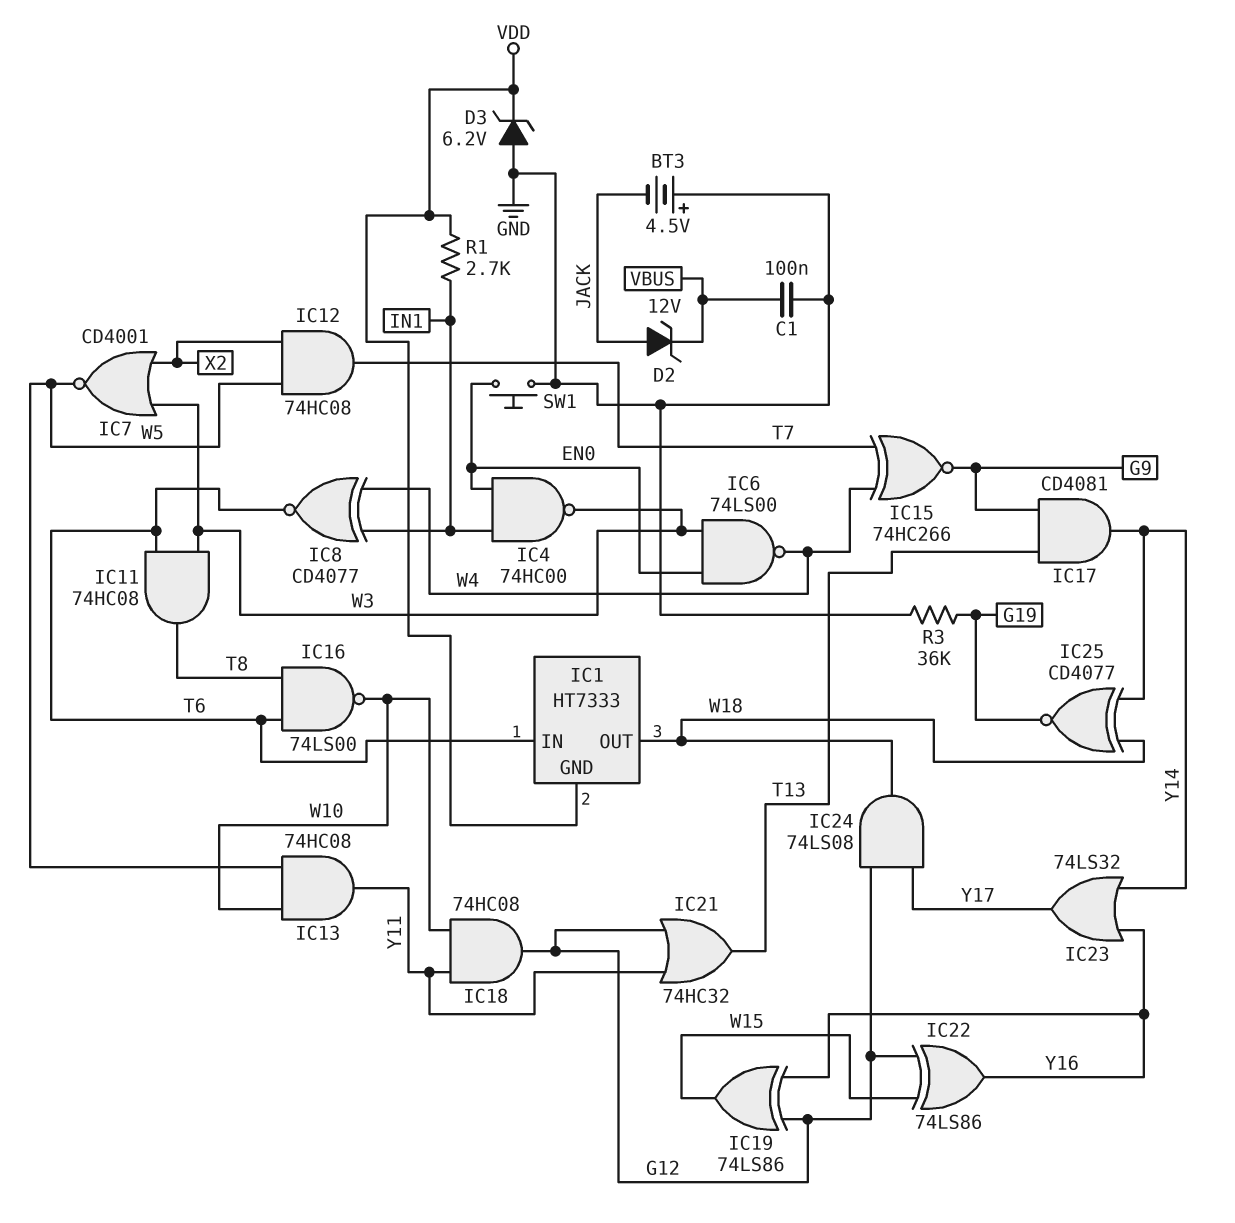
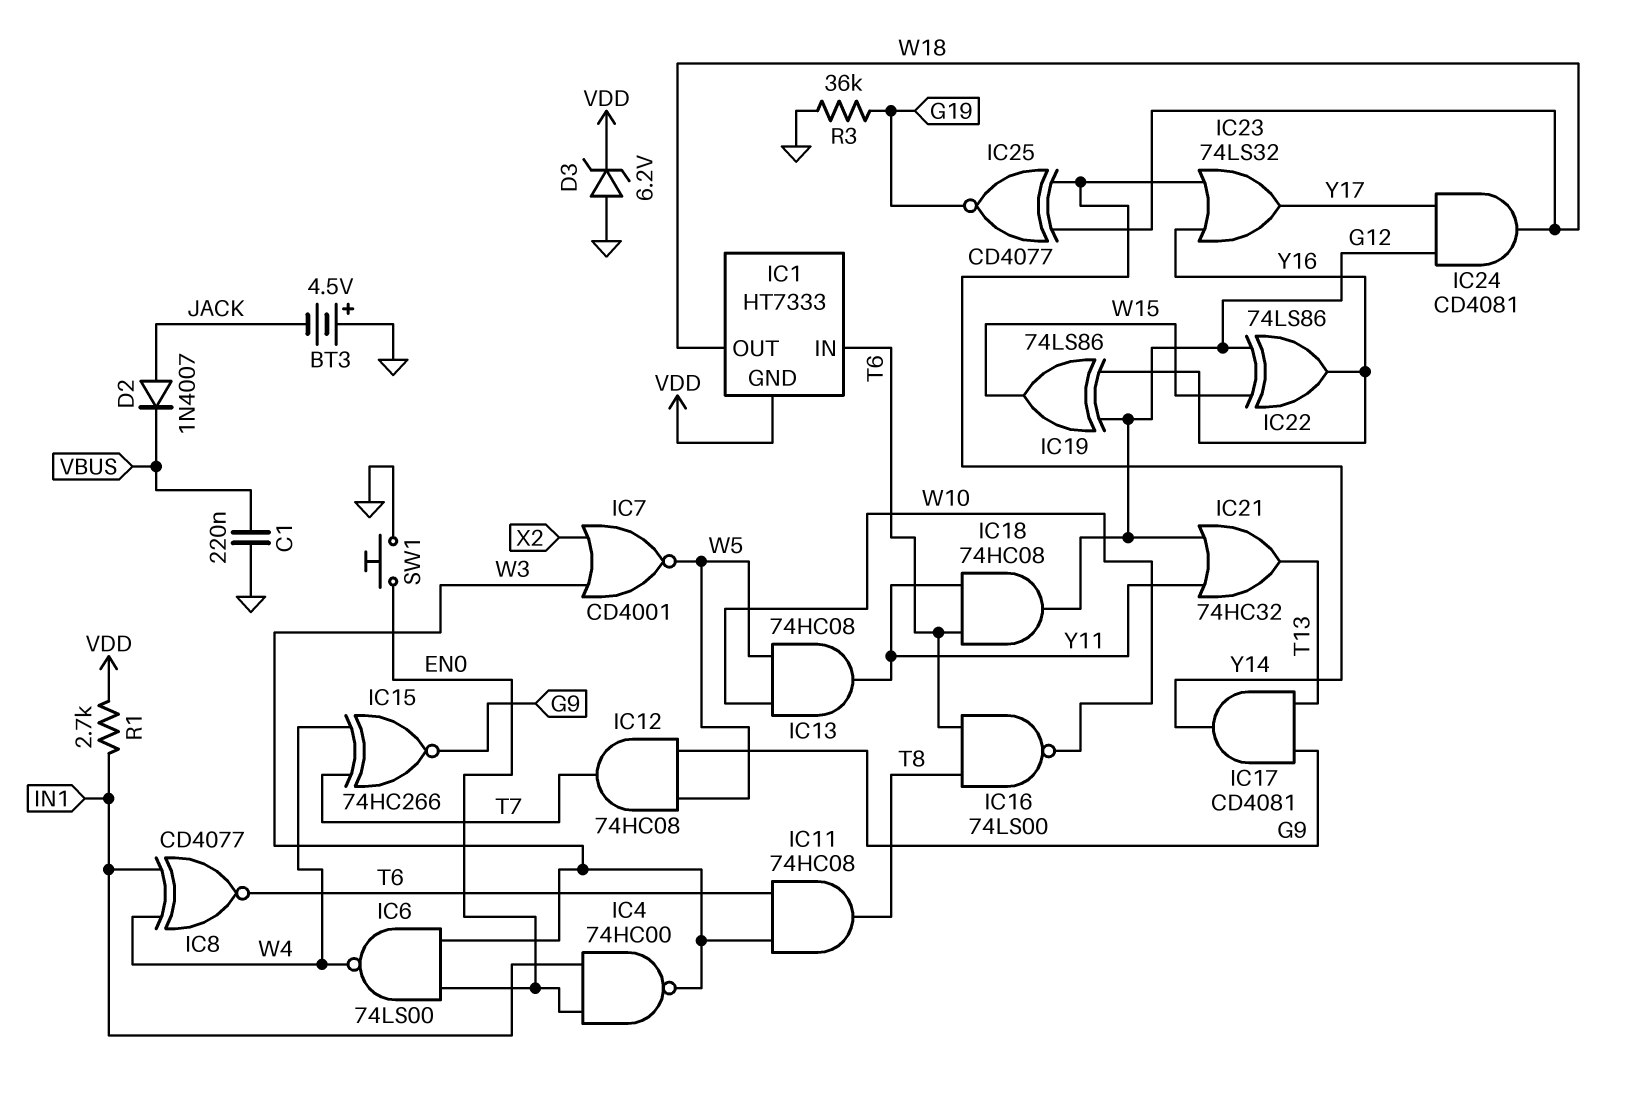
C1: 100nF (GND, VBUS) -> 220nF (GND, VBUS)
D2: zener 12V (A JACK, K VBUS) -> diode 1N4007 (A JACK, K VBUS)
IC12: AND 74HC08 (in W5, in X2, out T7) -> AND 74HC08 (in G9, in W5, out T7)
IC18: AND 74HC08 (in W10, in Y11, out G12) -> AND 74HC08 (in T6, in Y11, out G12)
IC24: AND 74LS08 (in G12, in Y17, out W18) -> AND CD4081 (in G12, in Y17, out W18)

